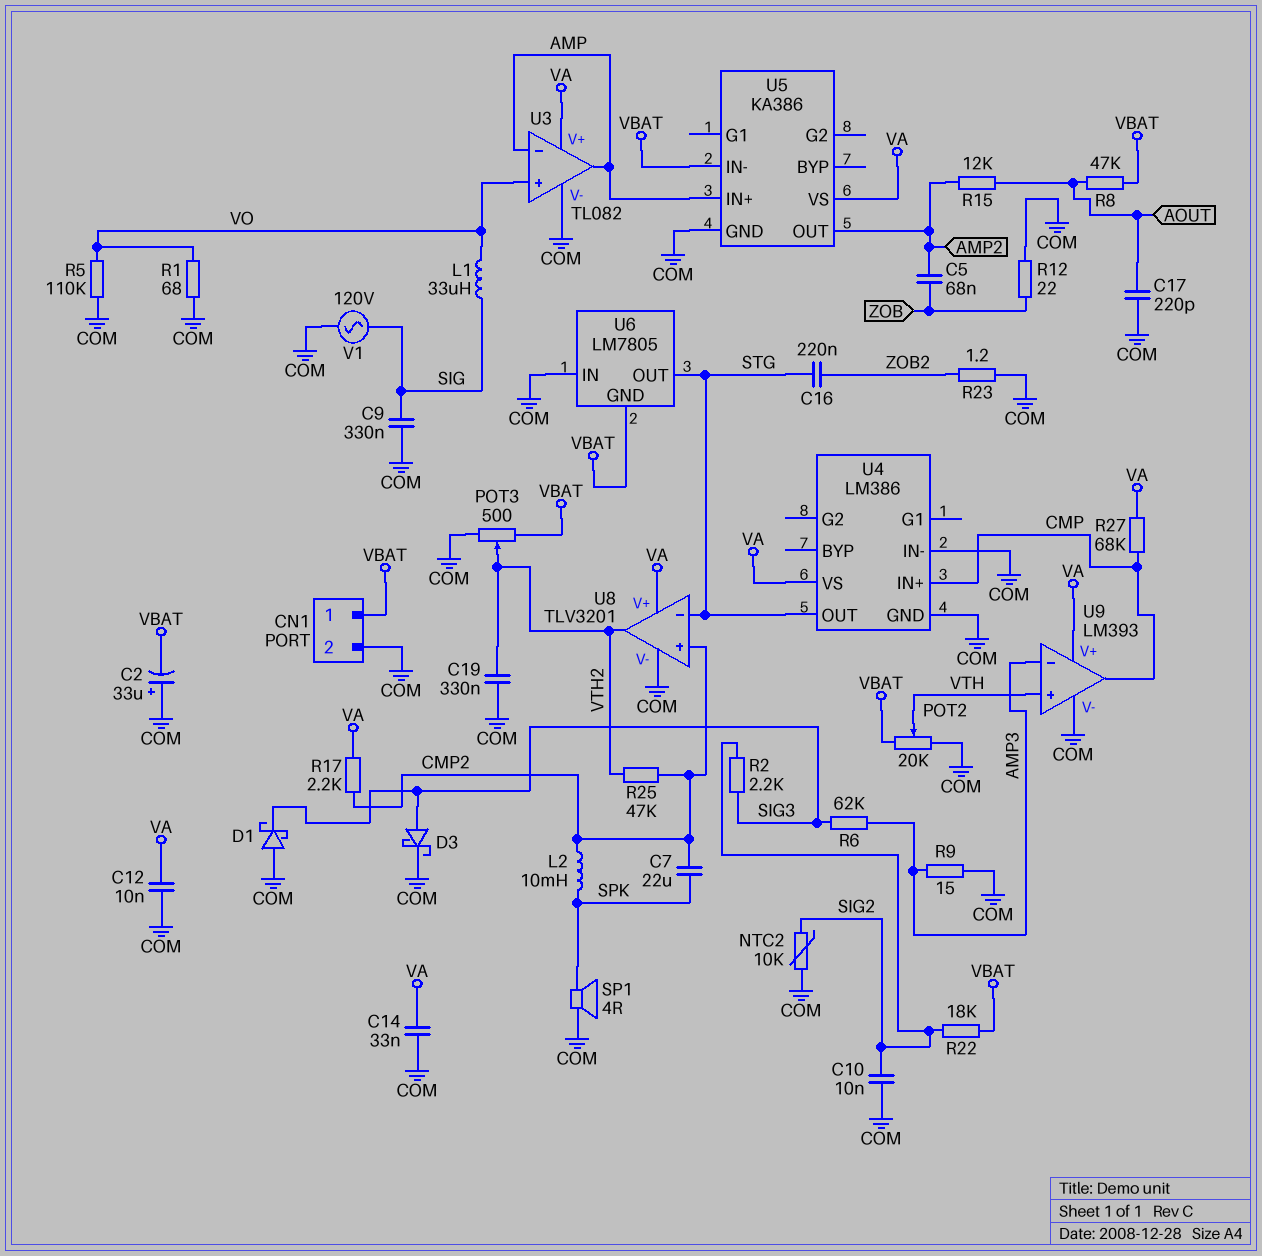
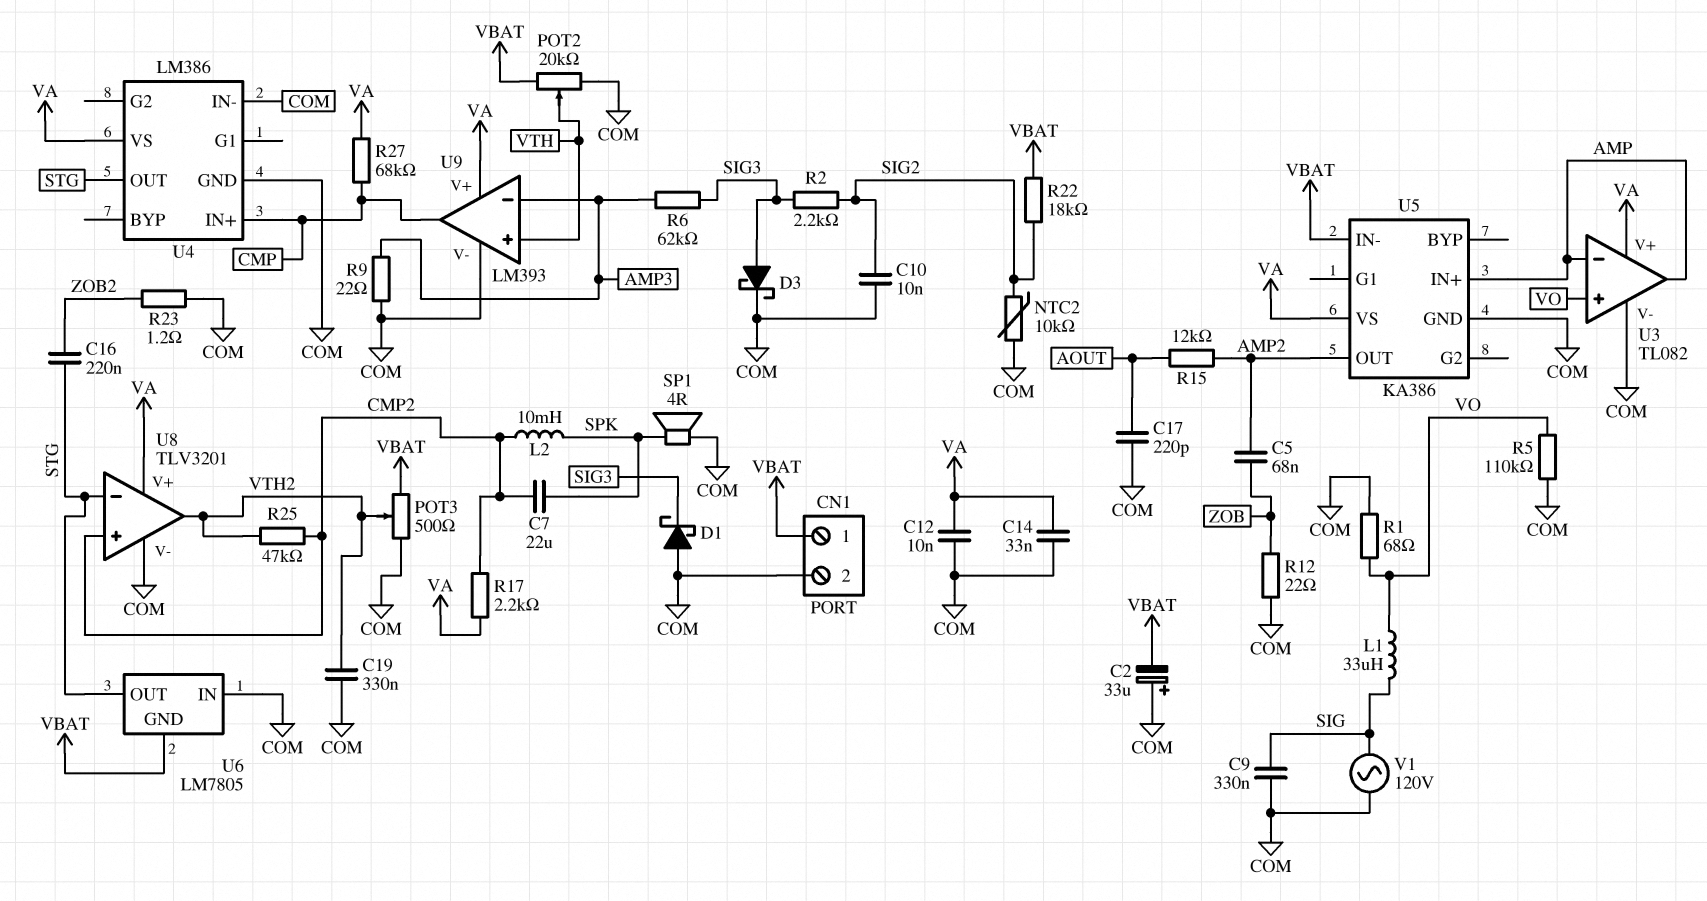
R8: 47k (AOUT, VBAT) -> none
R9: 15 (AMP3, COM) -> 22 (AMP3, COM)

